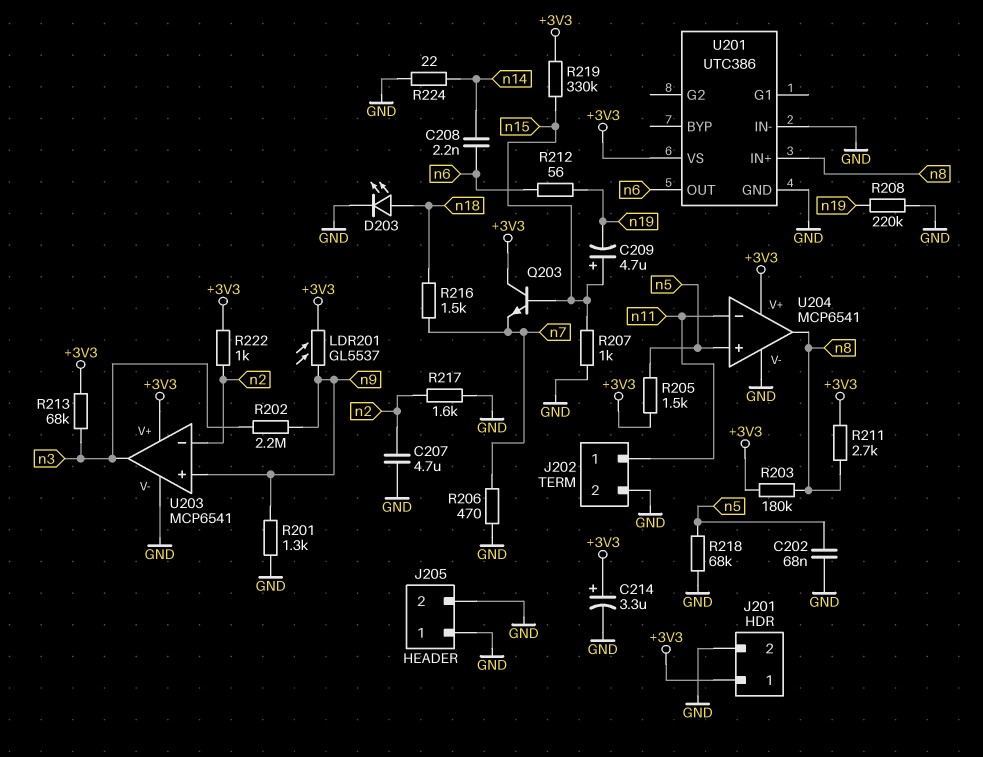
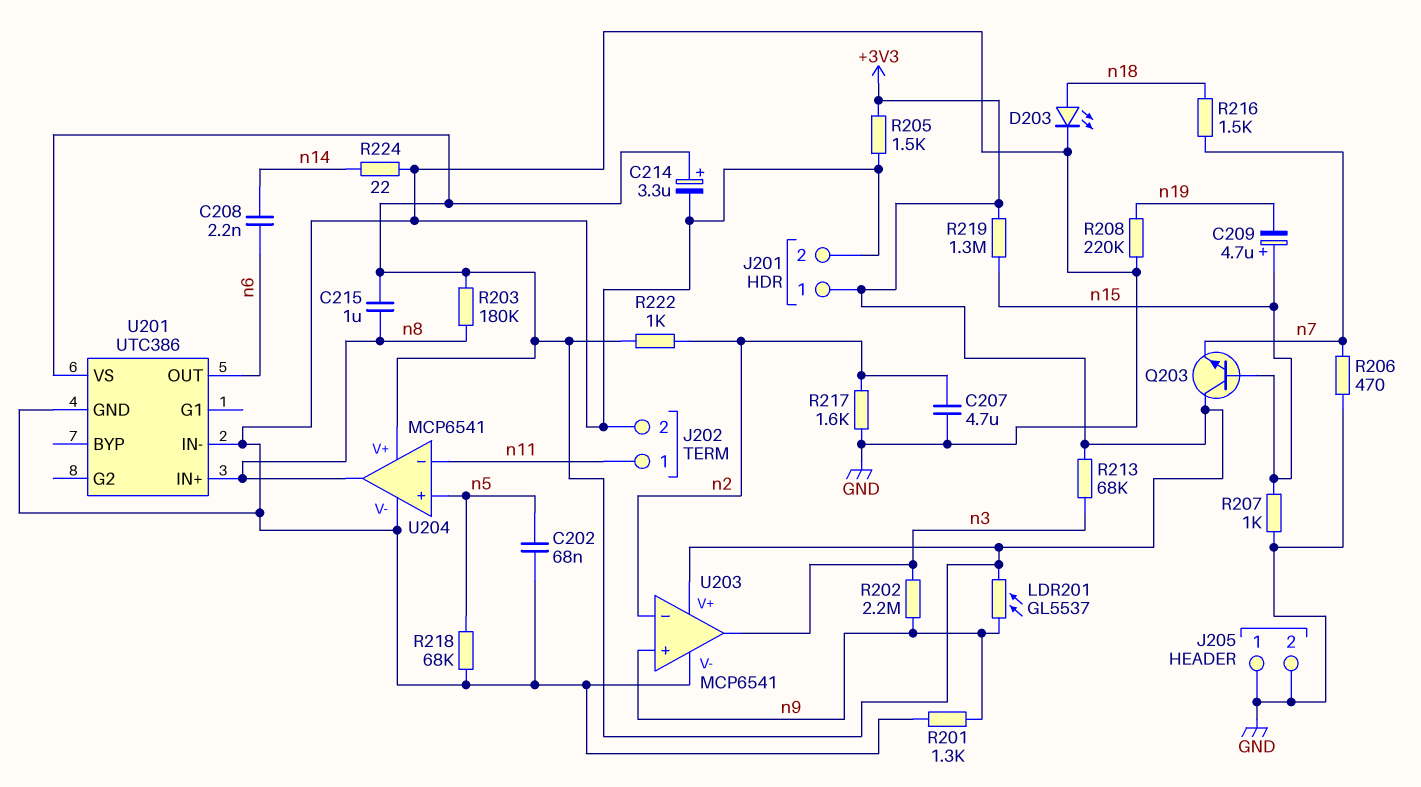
C215: none -> 1uF (+3V3, n8)
R205: 1.5k (+3V3, n5) -> 1.5k (+3V3, GND)
R211: 2.7k (+3V3, n8) -> none
R212: 56 (n6, n19) -> none
R219: 330k (+3V3, n15) -> 1.3M (+3V3, n15)

